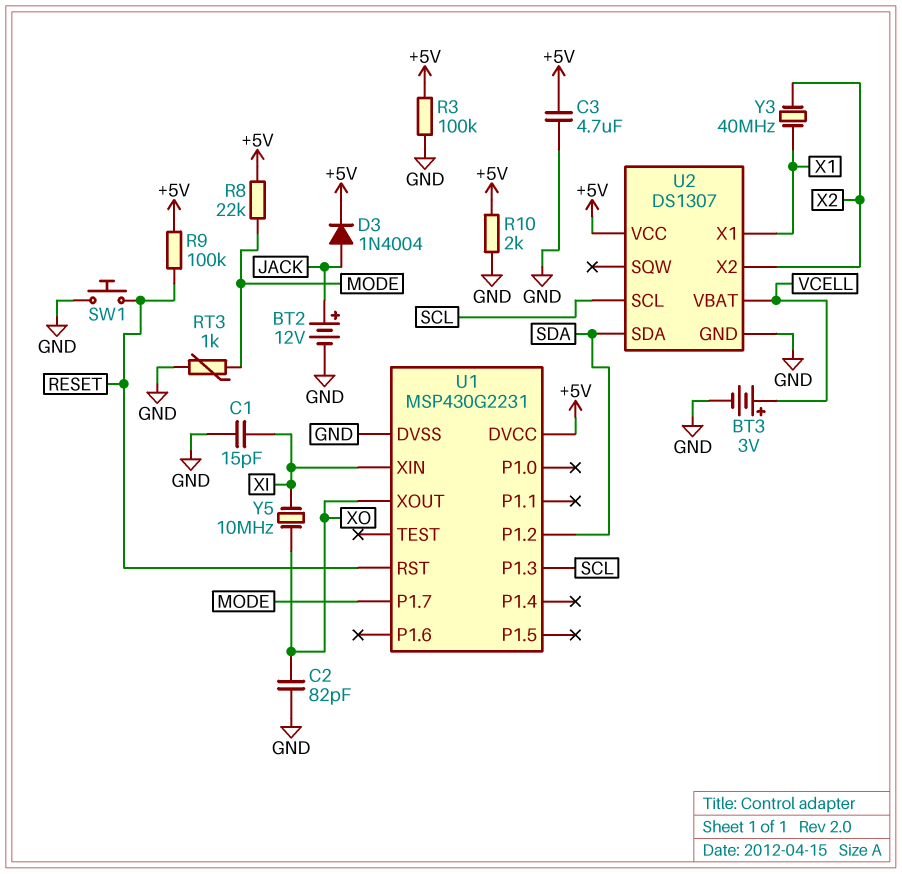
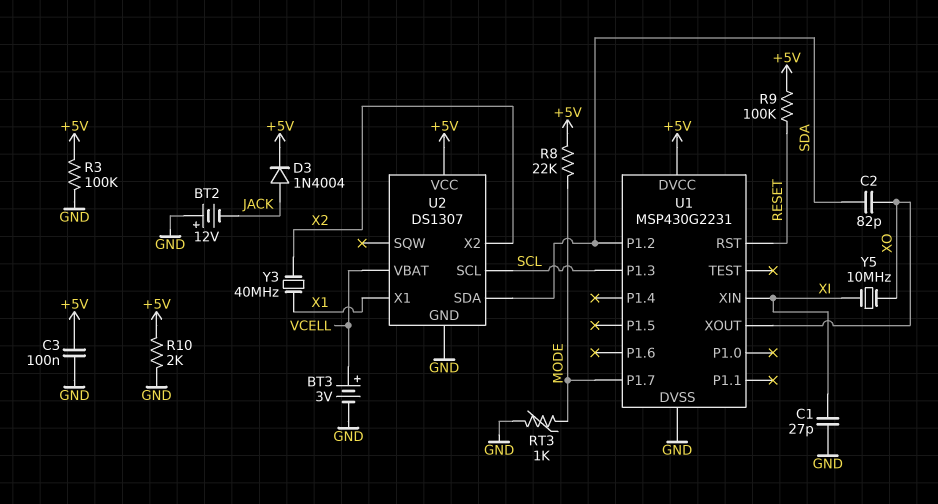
BT2: 12V (plus JACK, minus GND) -> 12V (plus GND, minus JACK)
C1: 15pF (GND, XI) -> 27pF (GND, XI)
C2: 82pF (GND, XO) -> 82pF (SDA, XO)
C3: 4.7uF (+5V, GND) -> 100nF (+5V, GND)
SW1: button (GND, RESET) -> none

